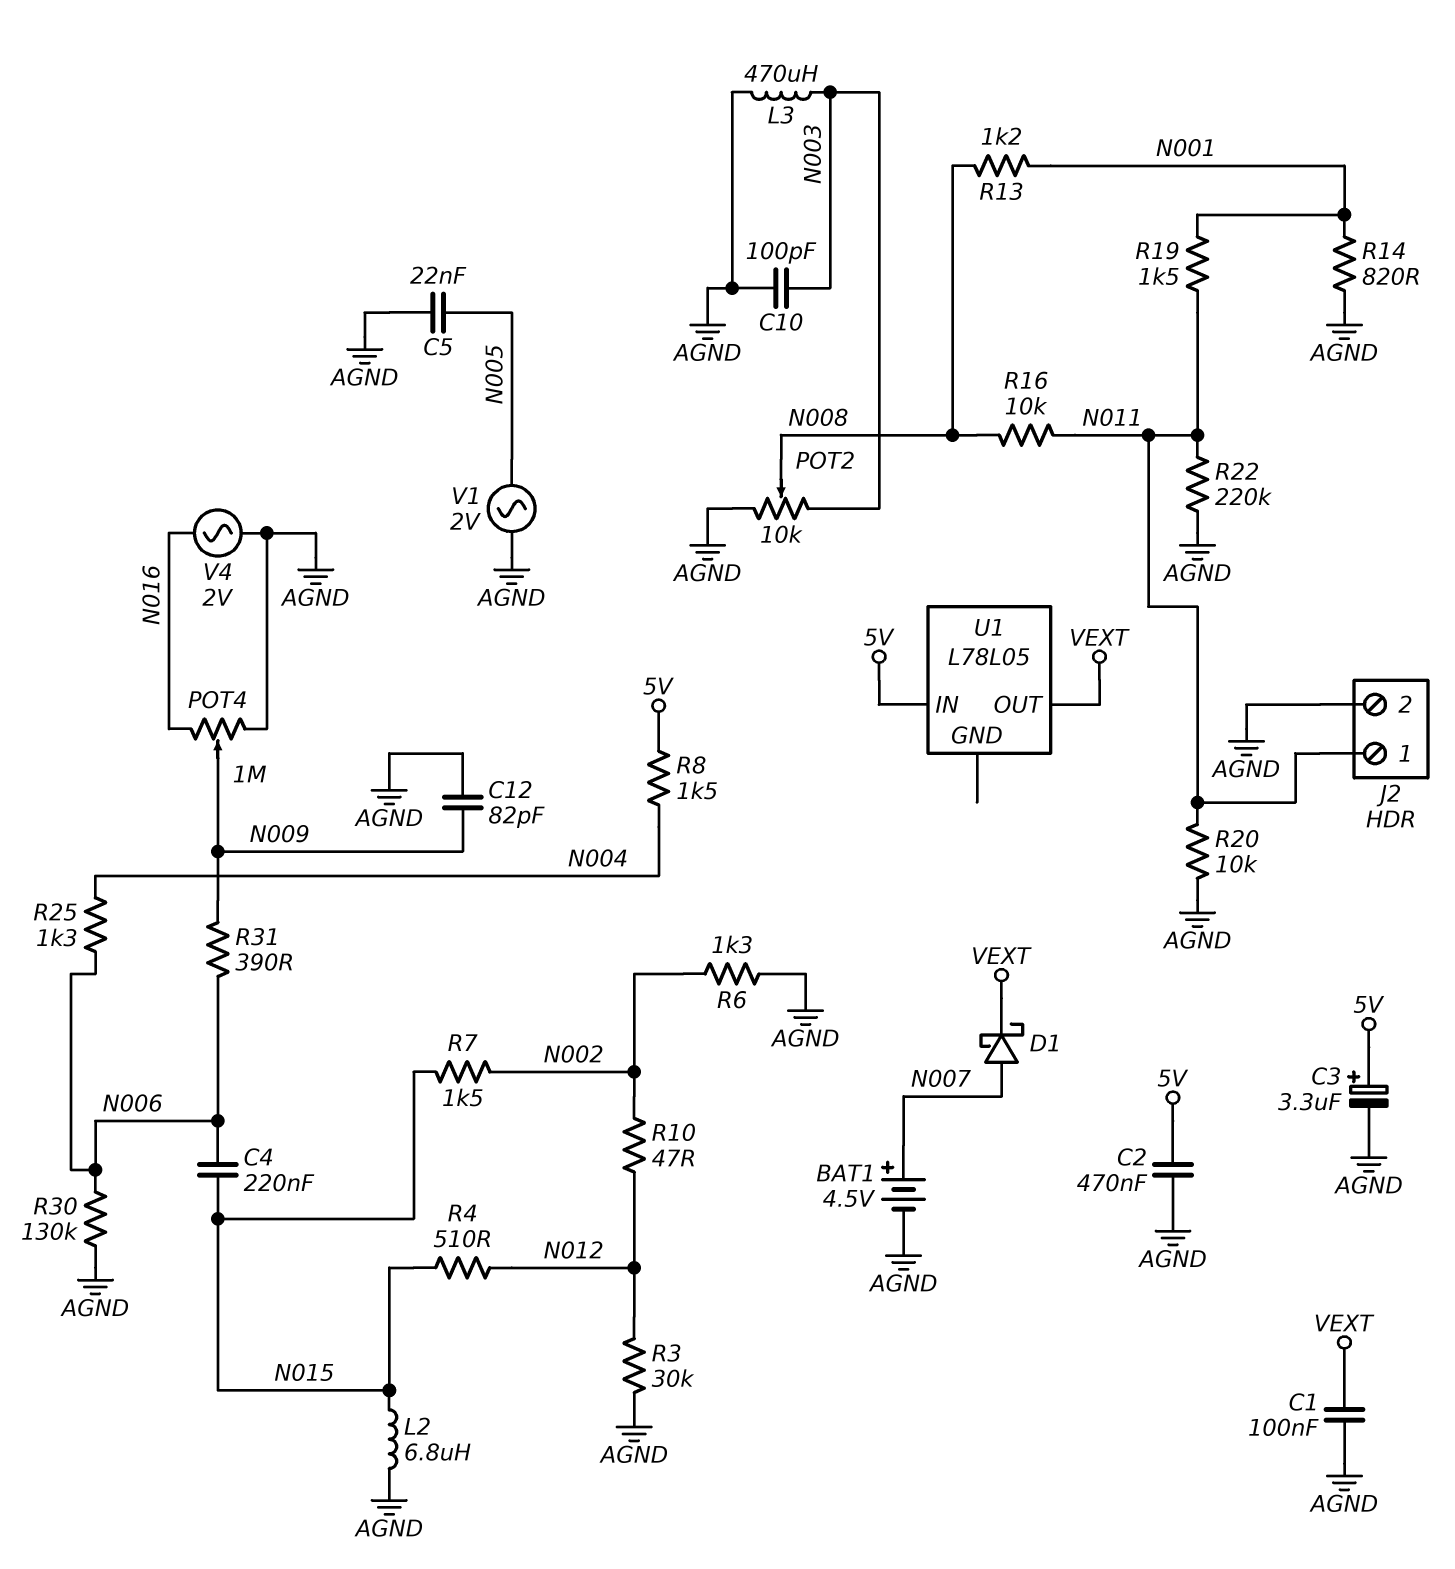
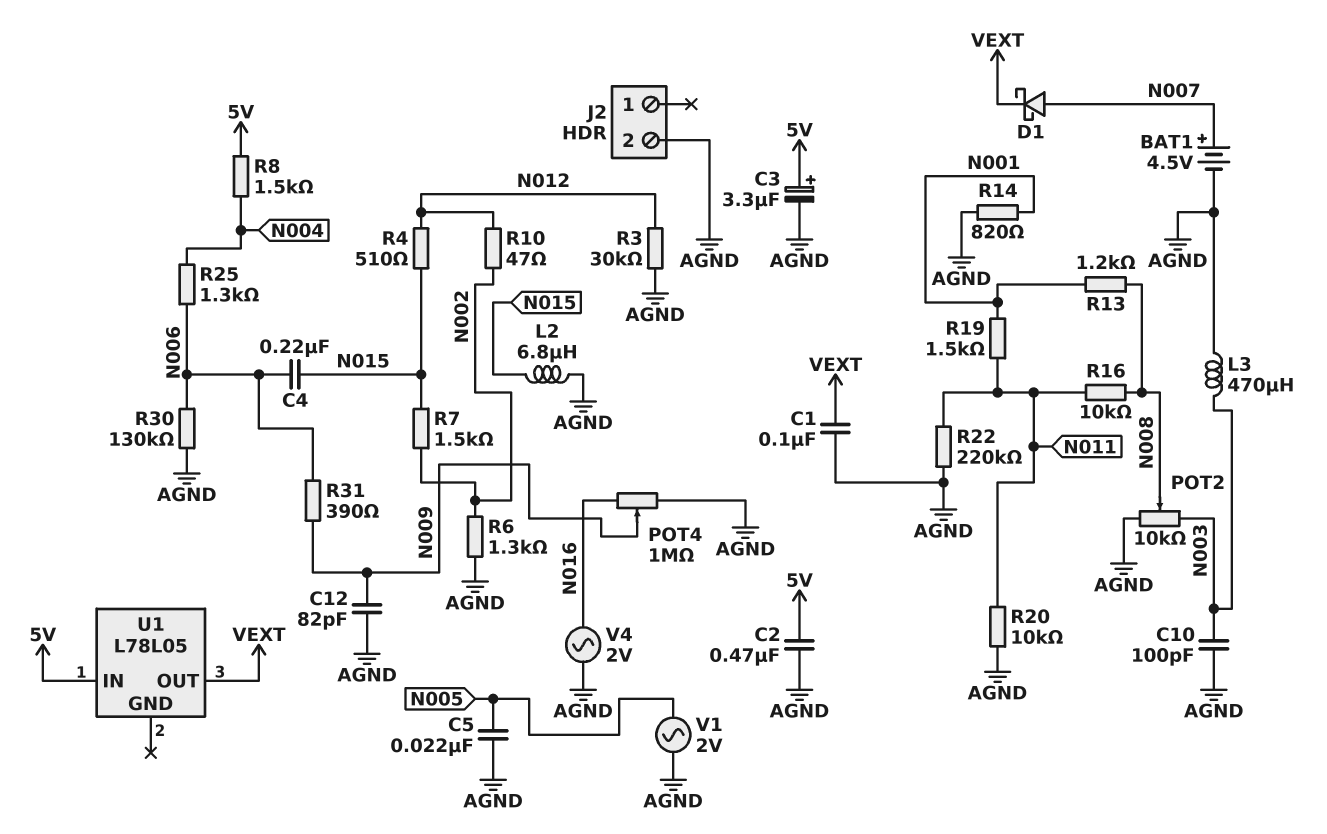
J2 pin 1: N011 -> none

